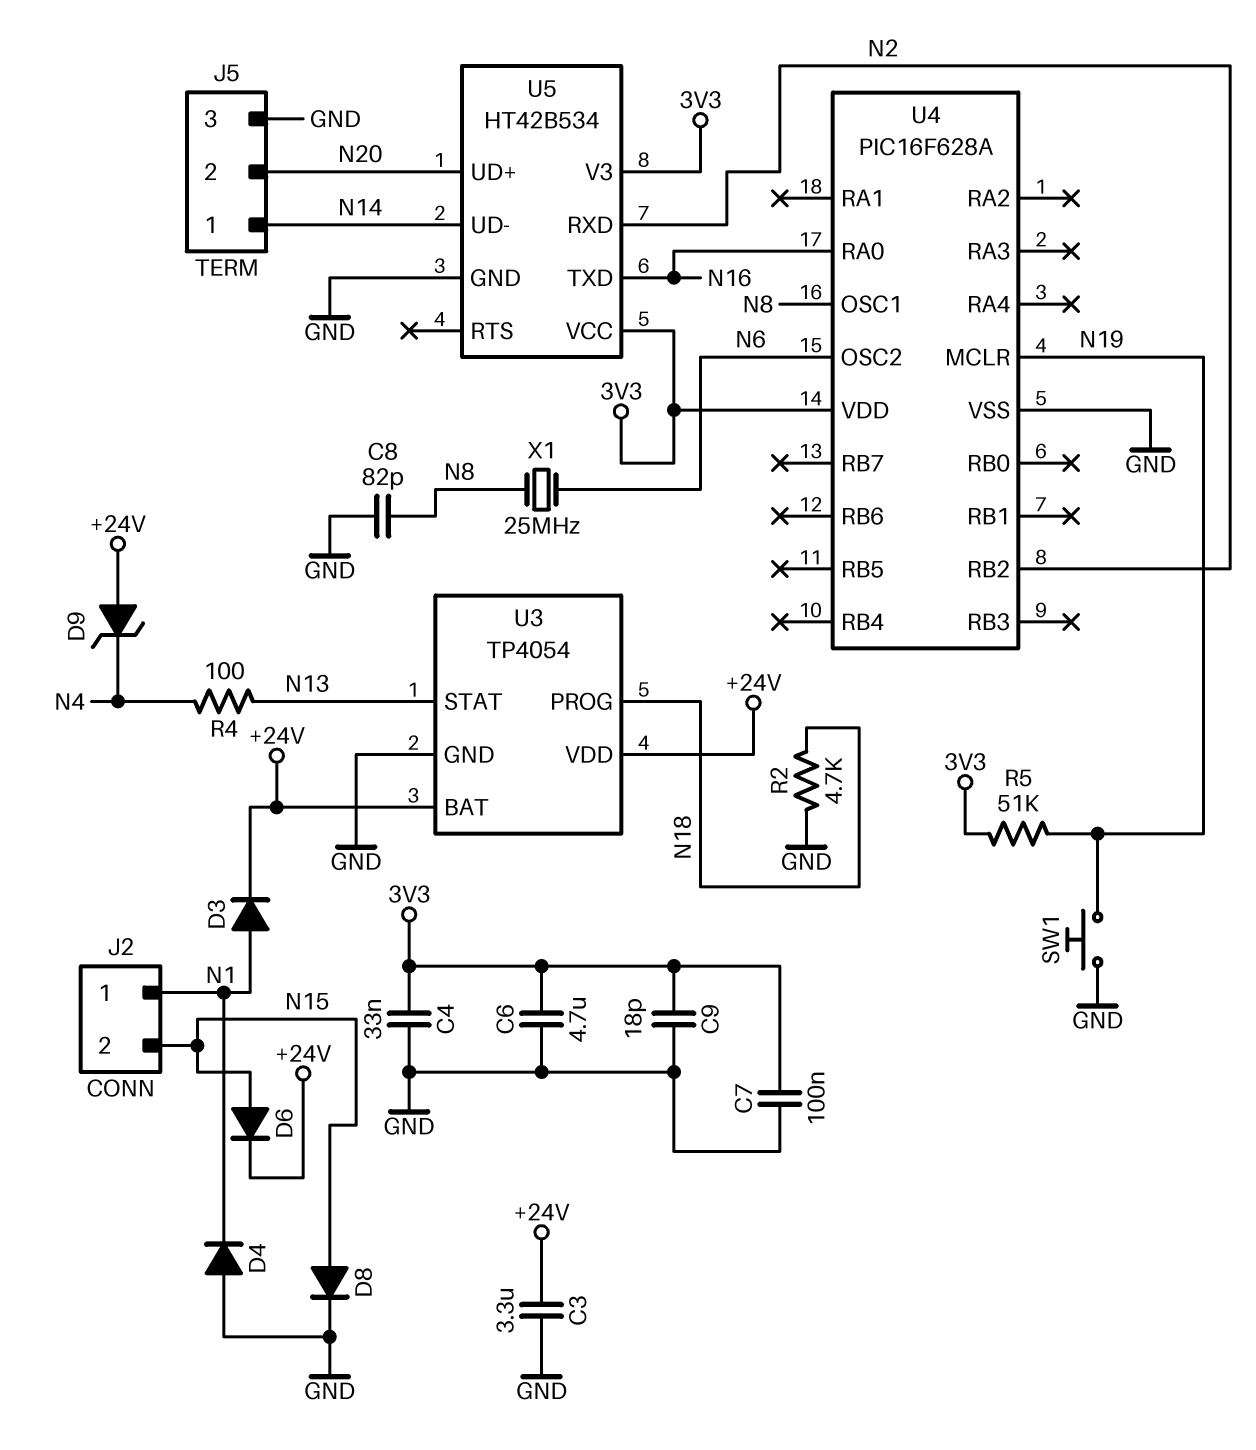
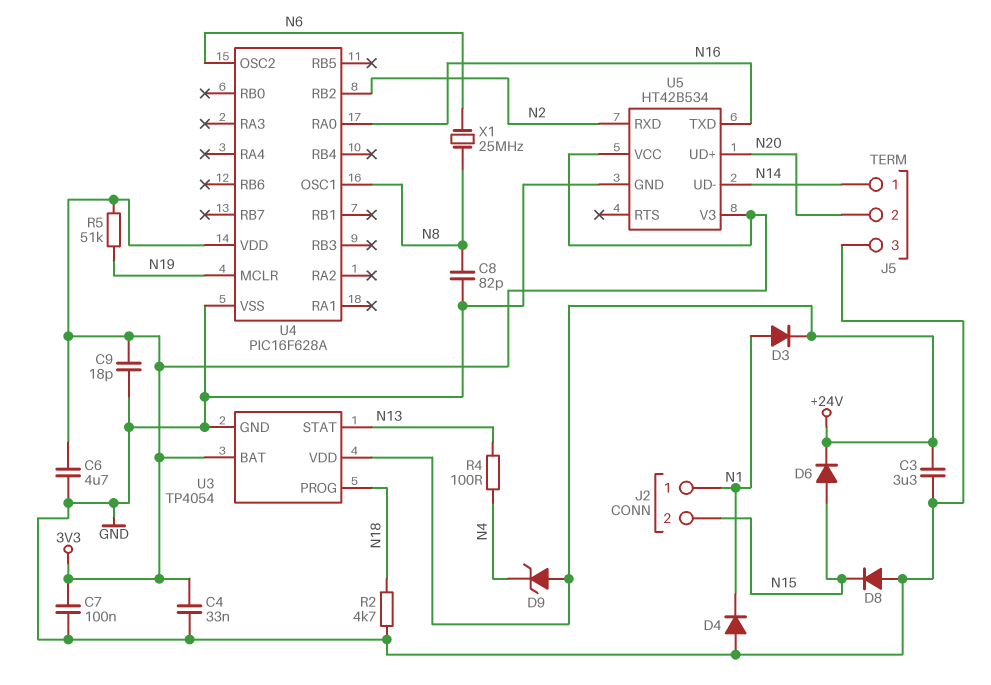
D8: diode (A N15, K GND) -> diode (A GND, K N15)
SW1: button (GND, N19) -> none
U3 pin BAT: +24V -> 3V3

